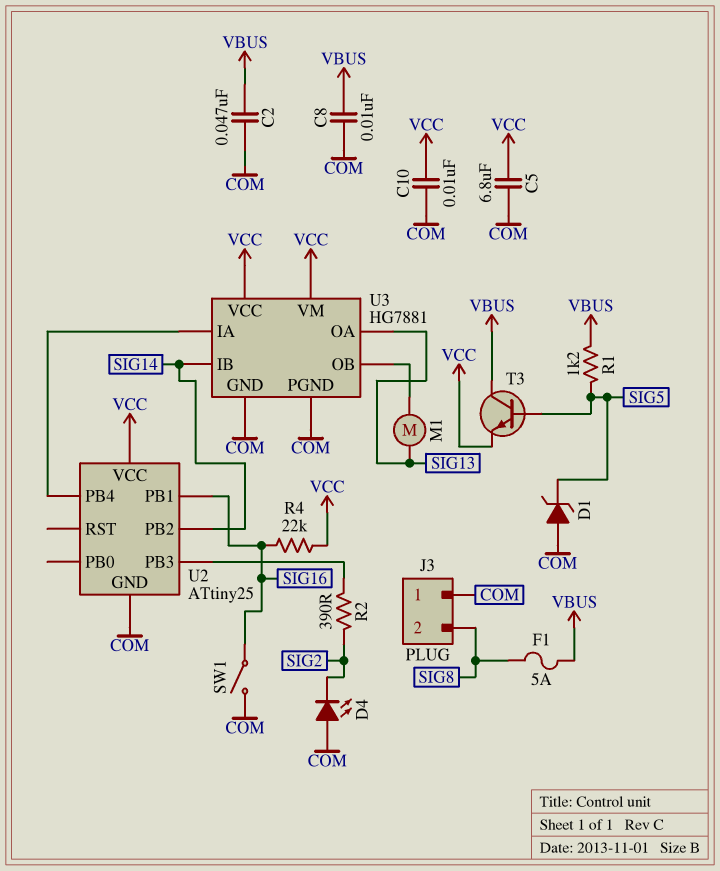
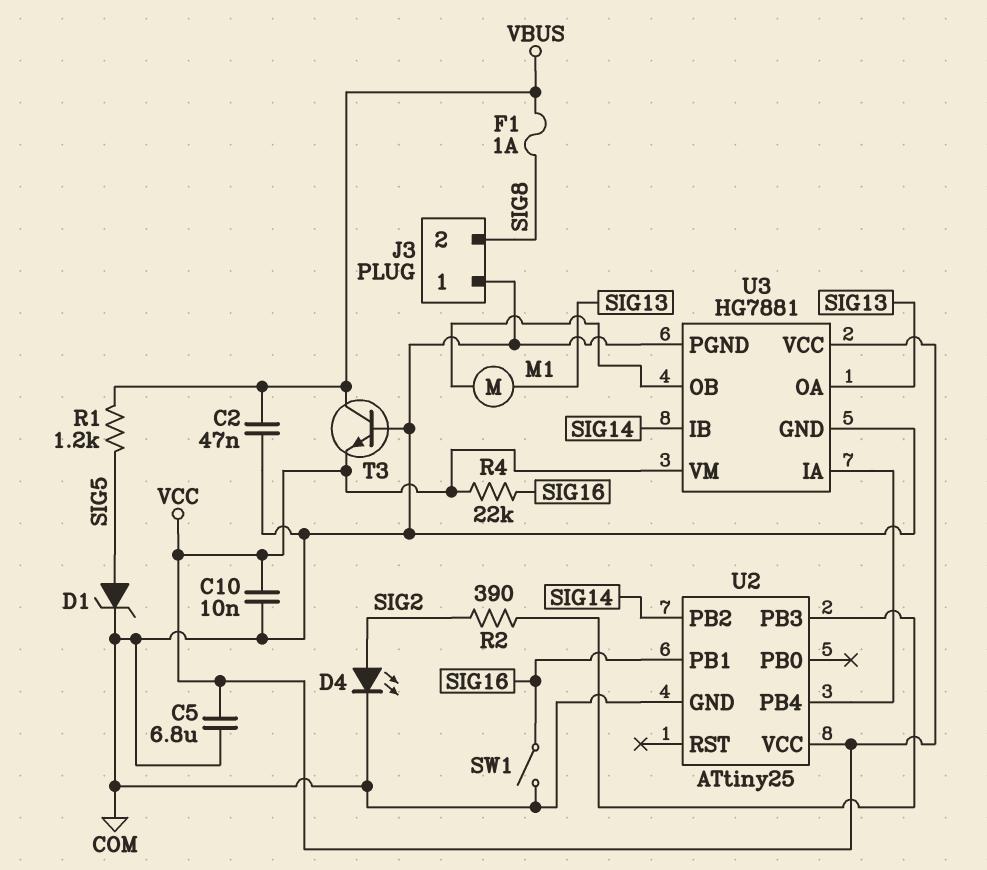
C8: 10nF (COM, VBUS) -> none
D1: zener (A COM, K SIG5) -> zener (A SIG5, K COM)
D4: LED (A COM, K SIG2) -> LED (A SIG2, K COM)
F1: 5A (SIG8, VBUS) -> 1A (SIG8, VBUS)
T3: NPN (B SIG5, C VBUS, E VCC) -> NPN (B COM, C VBUS, E VCC)

